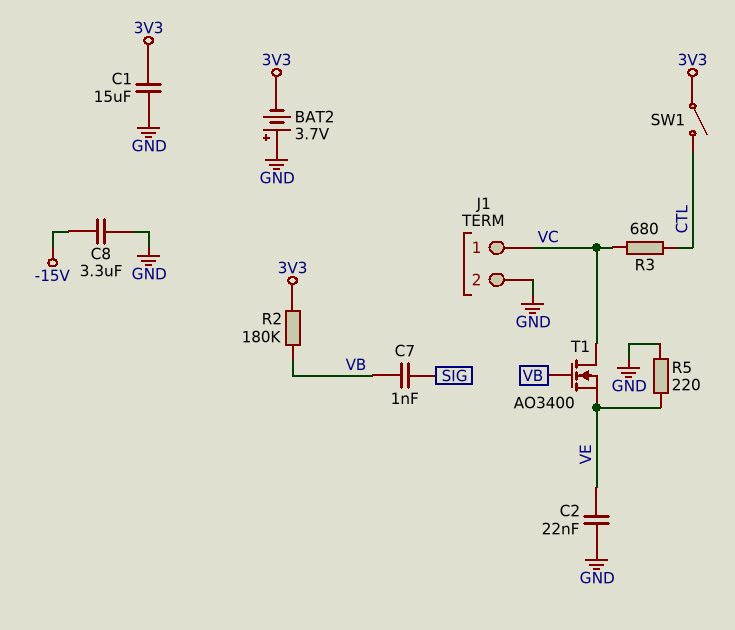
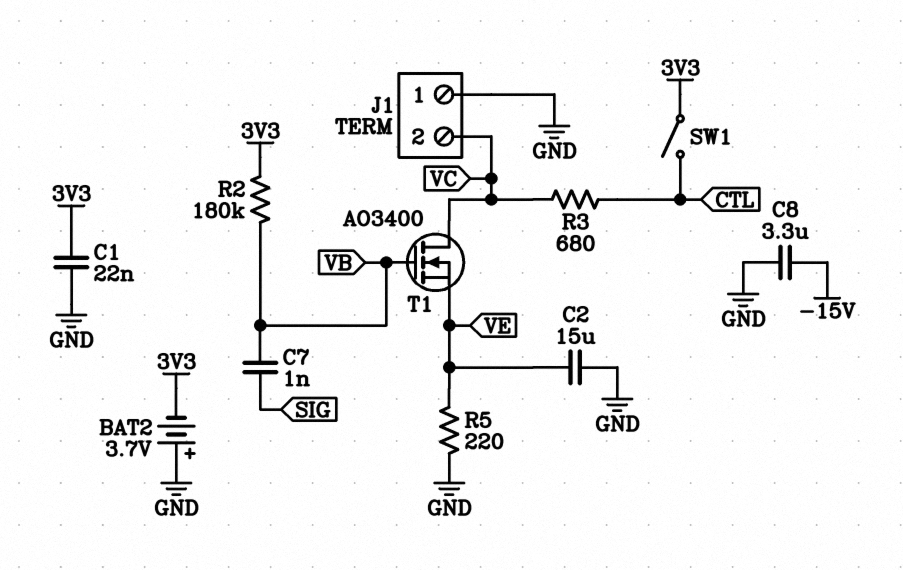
C1: 15uF (3V3, GND) -> 22nF (3V3, GND)
C2: 22nF (GND, VE) -> 15uF (GND, VE)
J1 pin 1: VC -> GND
J1 pin 2: GND -> VC

